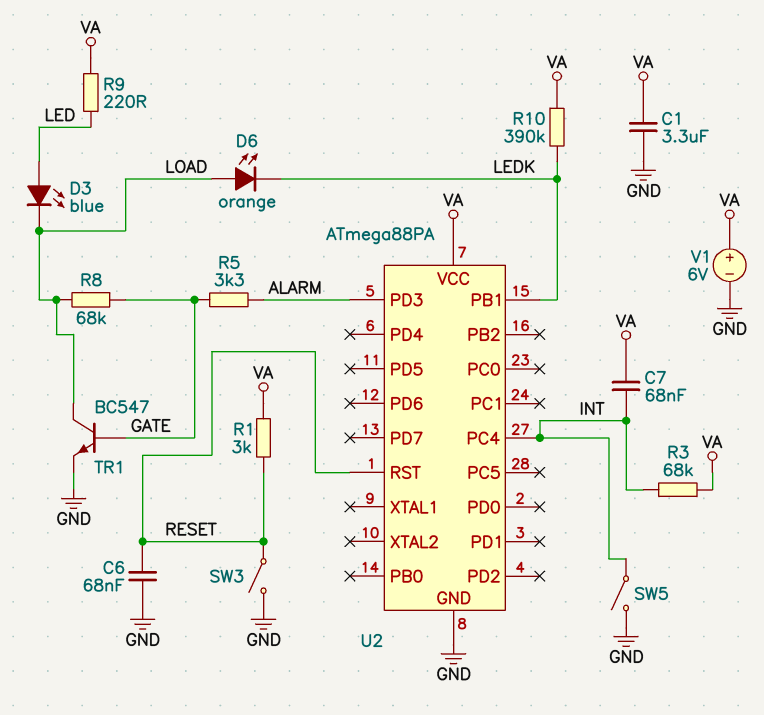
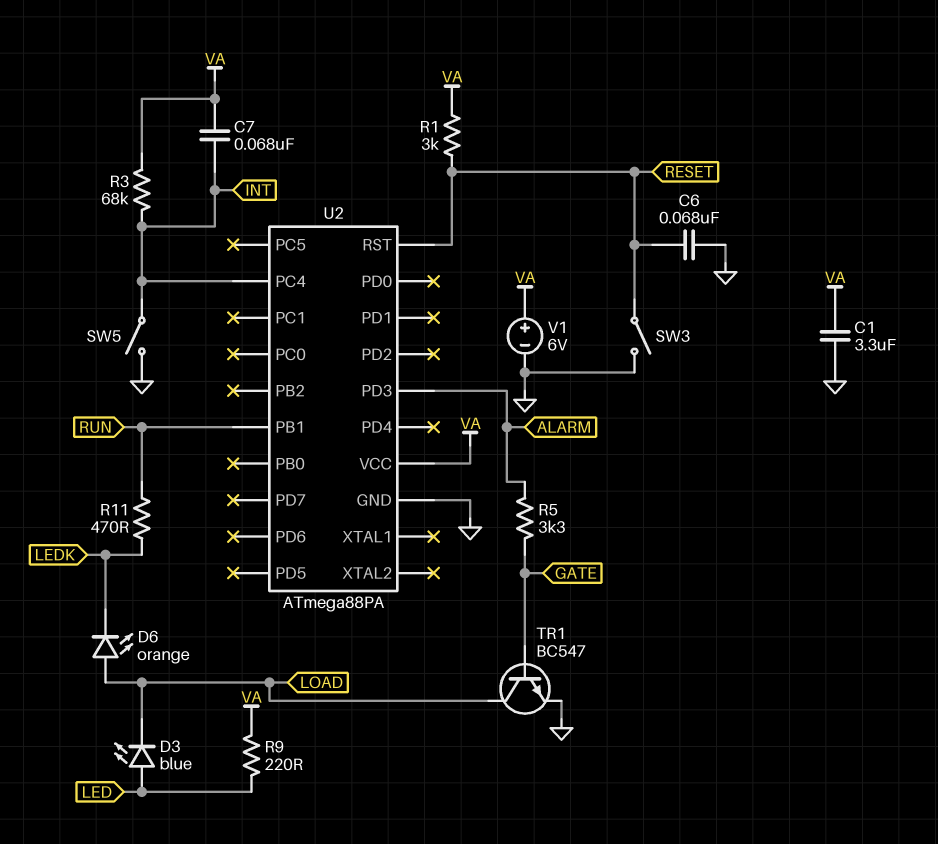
R8: 68k (GATE, LOAD) -> none
R10: 390k (LEDK, VA) -> none
R11: none -> 470 (LEDK, RUN)
U2 pin PB1: LEDK -> RUN

